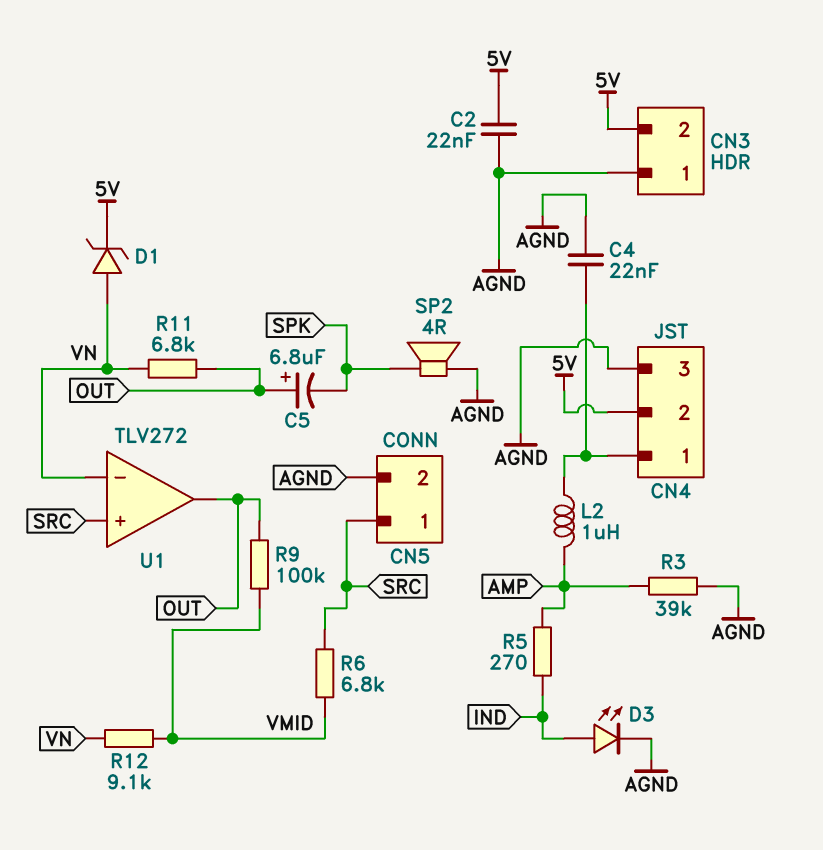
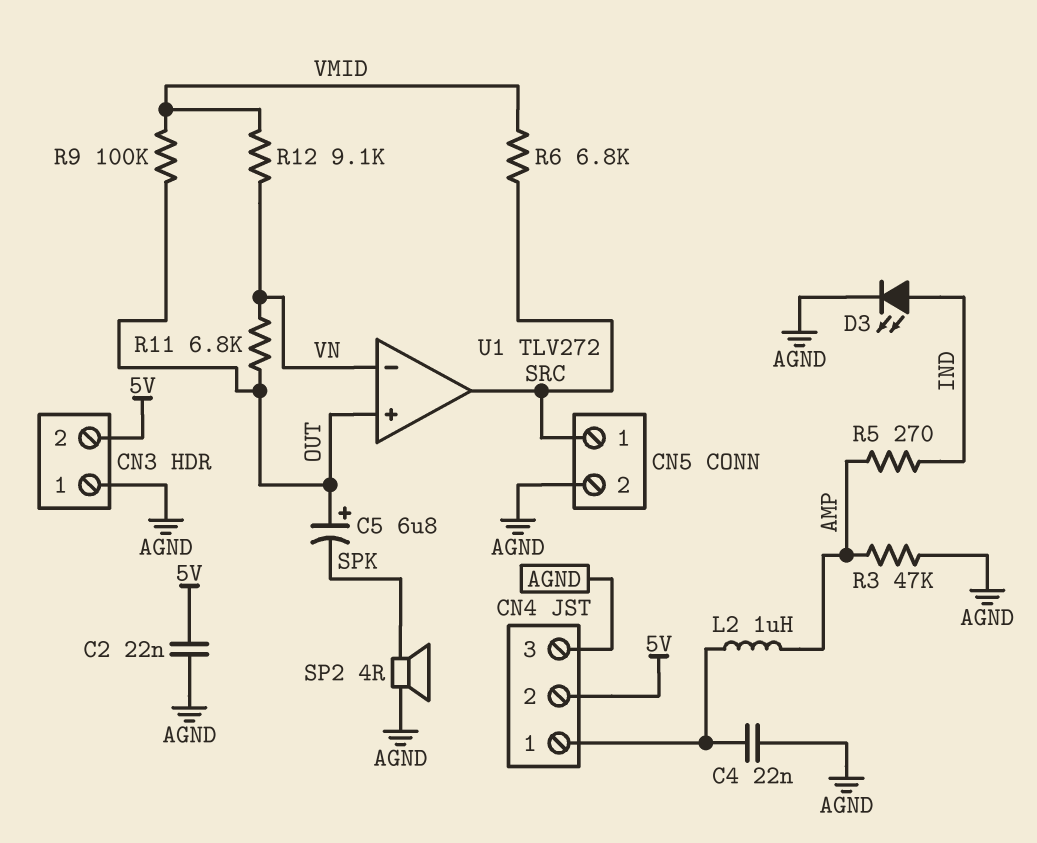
D1: zener (A VN, K 5V) -> none
R3: 39k (AGND, AMP) -> 47k (AGND, AMP)
U1 pin in+: SRC -> OUT
U1 pin out: OUT -> SRC

